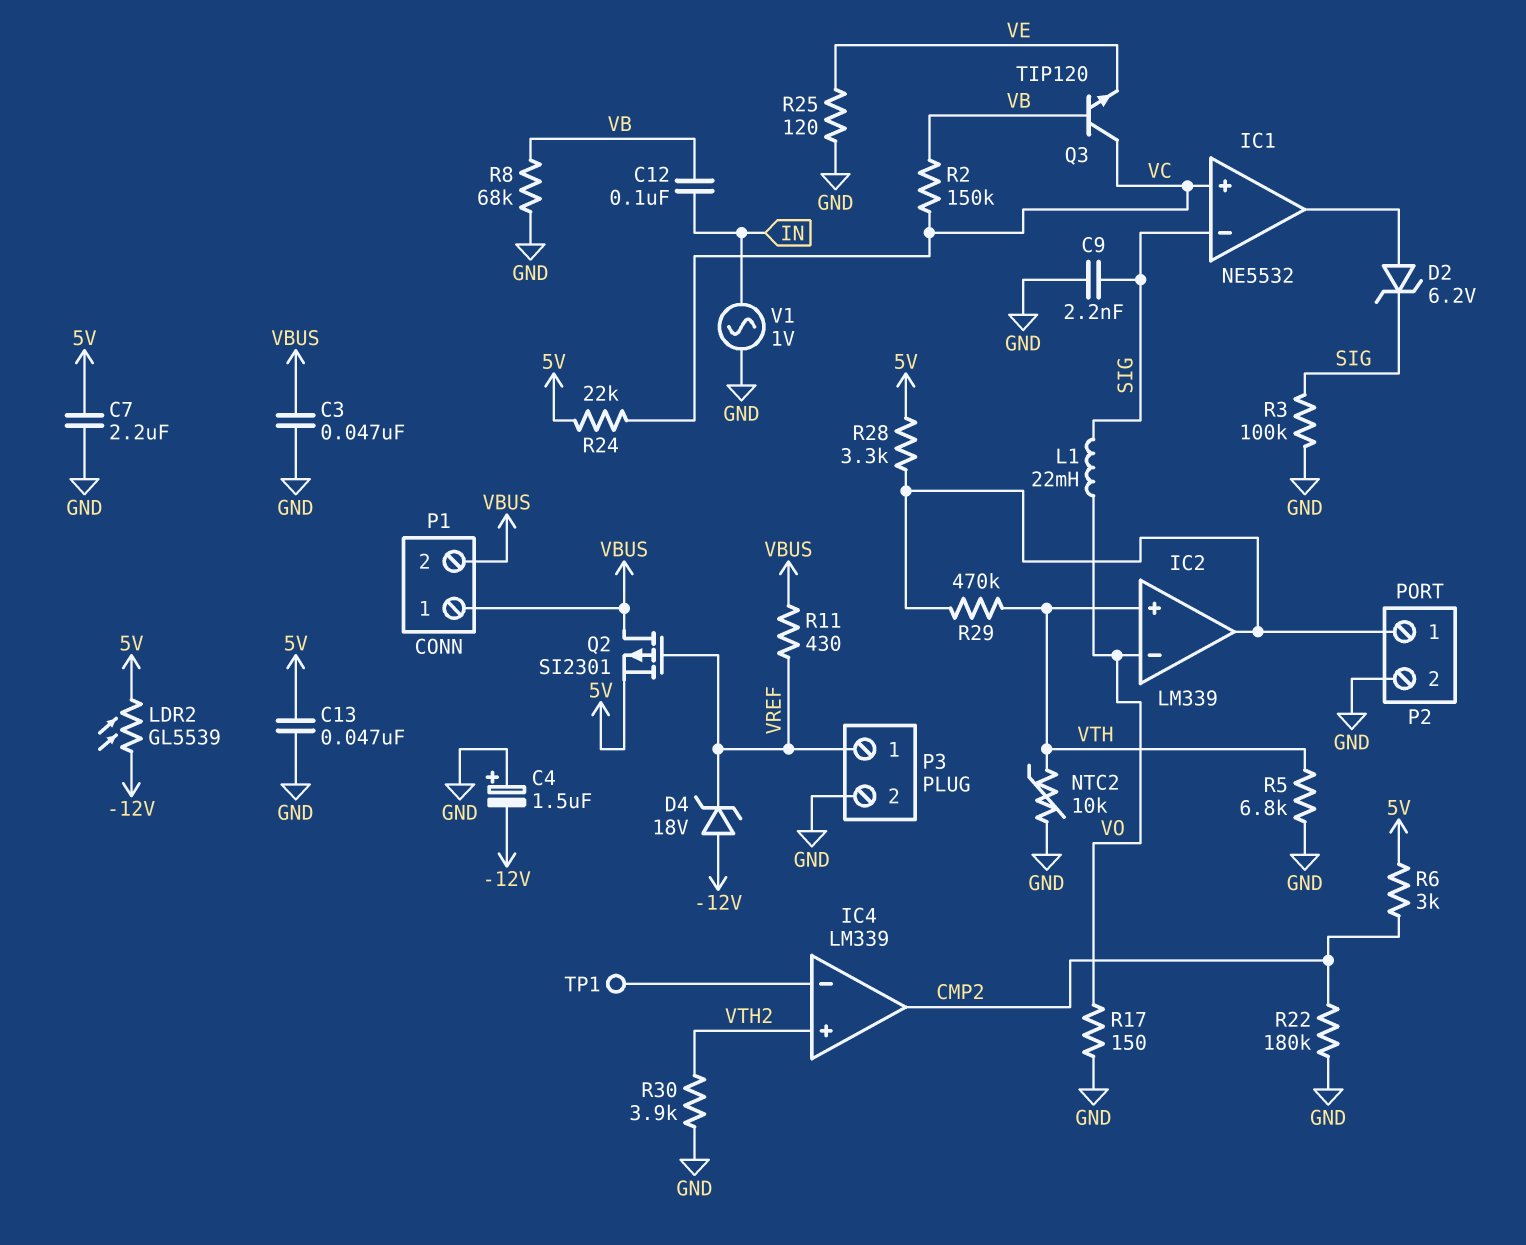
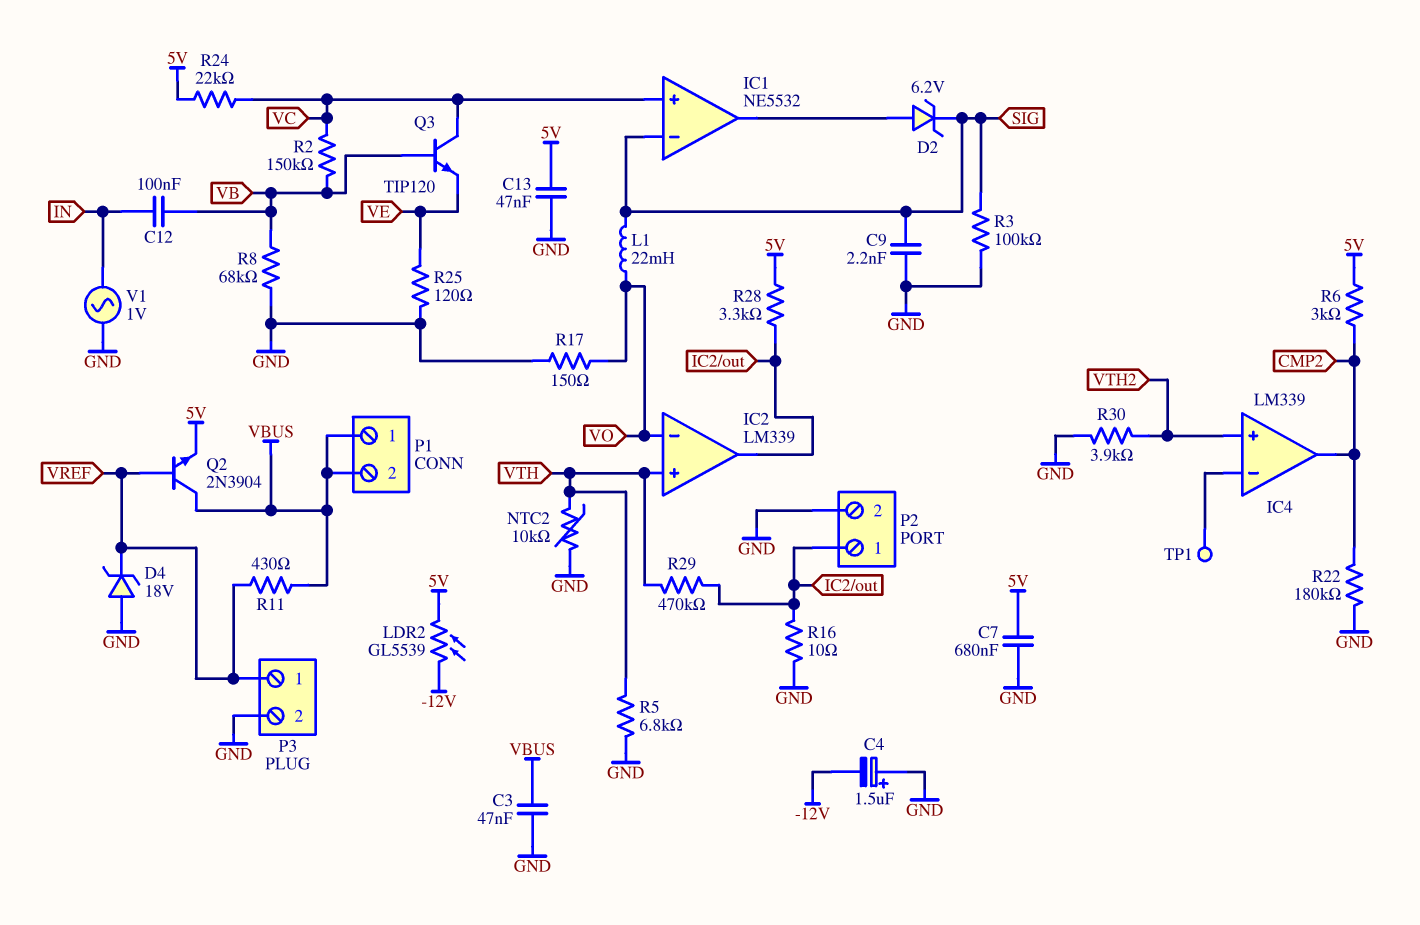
C7: 2.2uF (5V, GND) -> 680nF (5V, GND)
D4: zener 18V (A -12V, K VREF) -> zener 18V (A GND, K VREF)
Q2: PMOS SI2301 (G VREF, D VBUS, S 5V) -> NPN 2N3904 (B VREF, C VBUS, E 5V)
R16: none -> 10 (GND, IC2/out)

